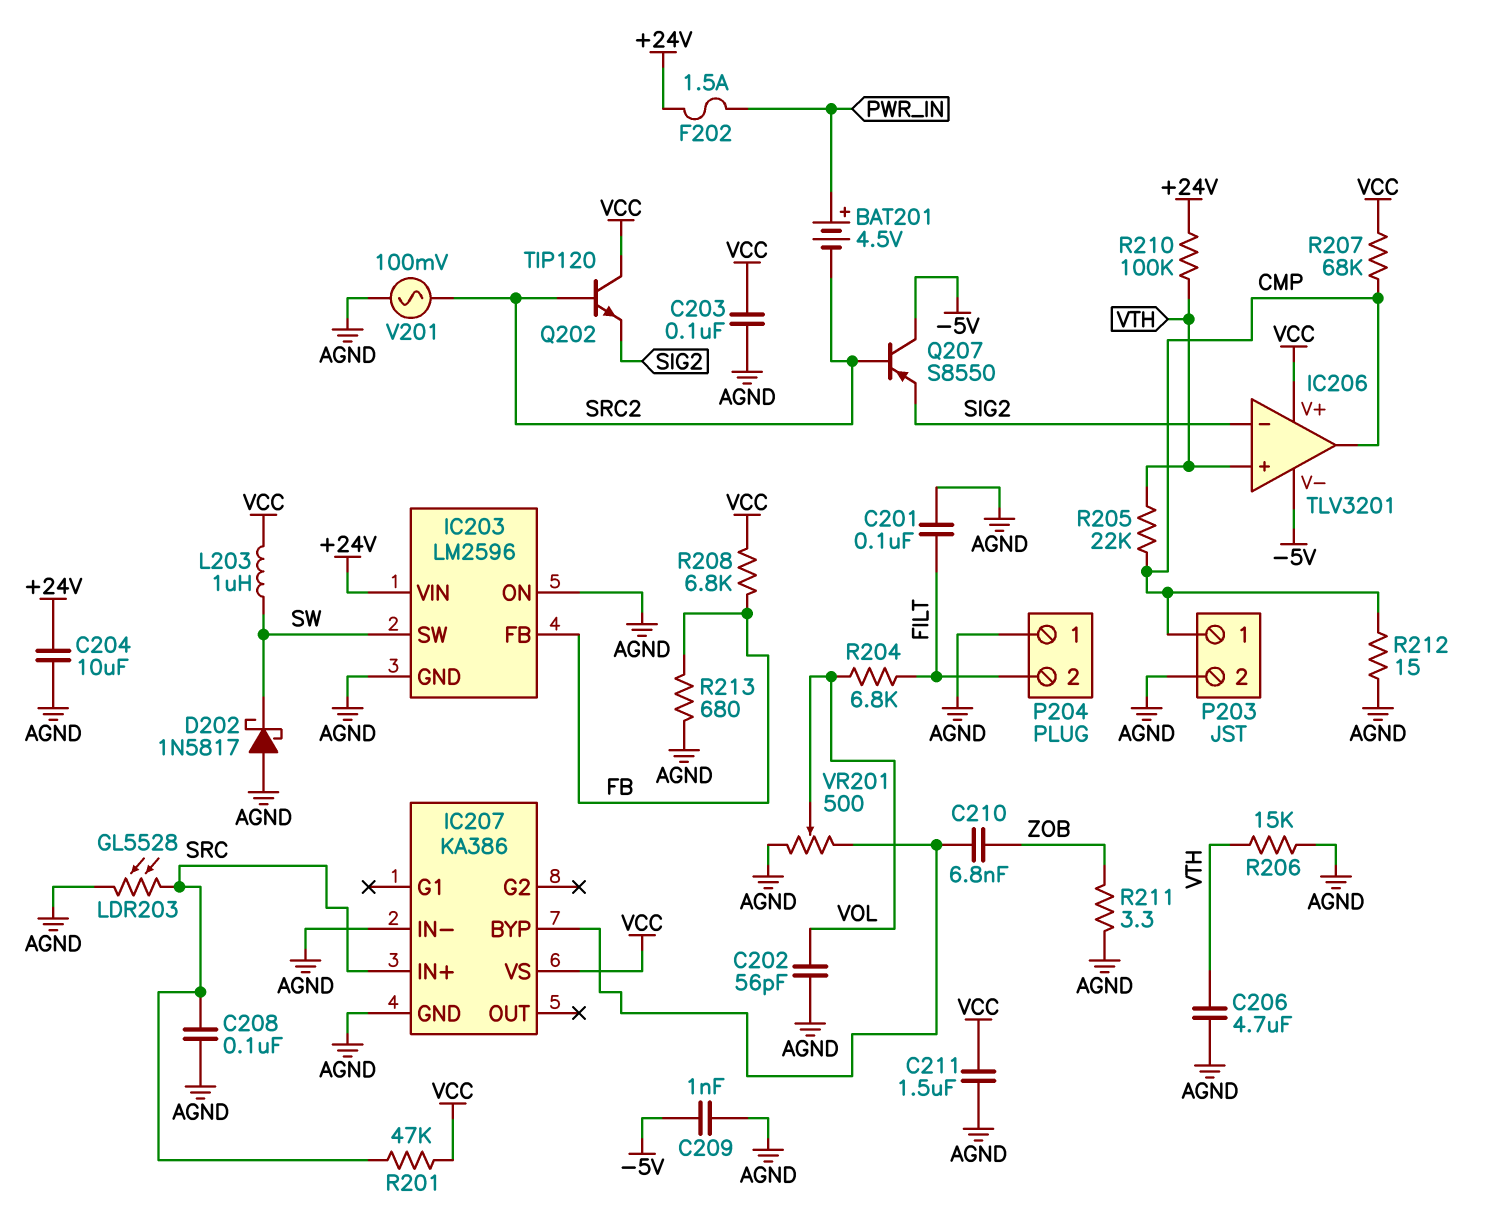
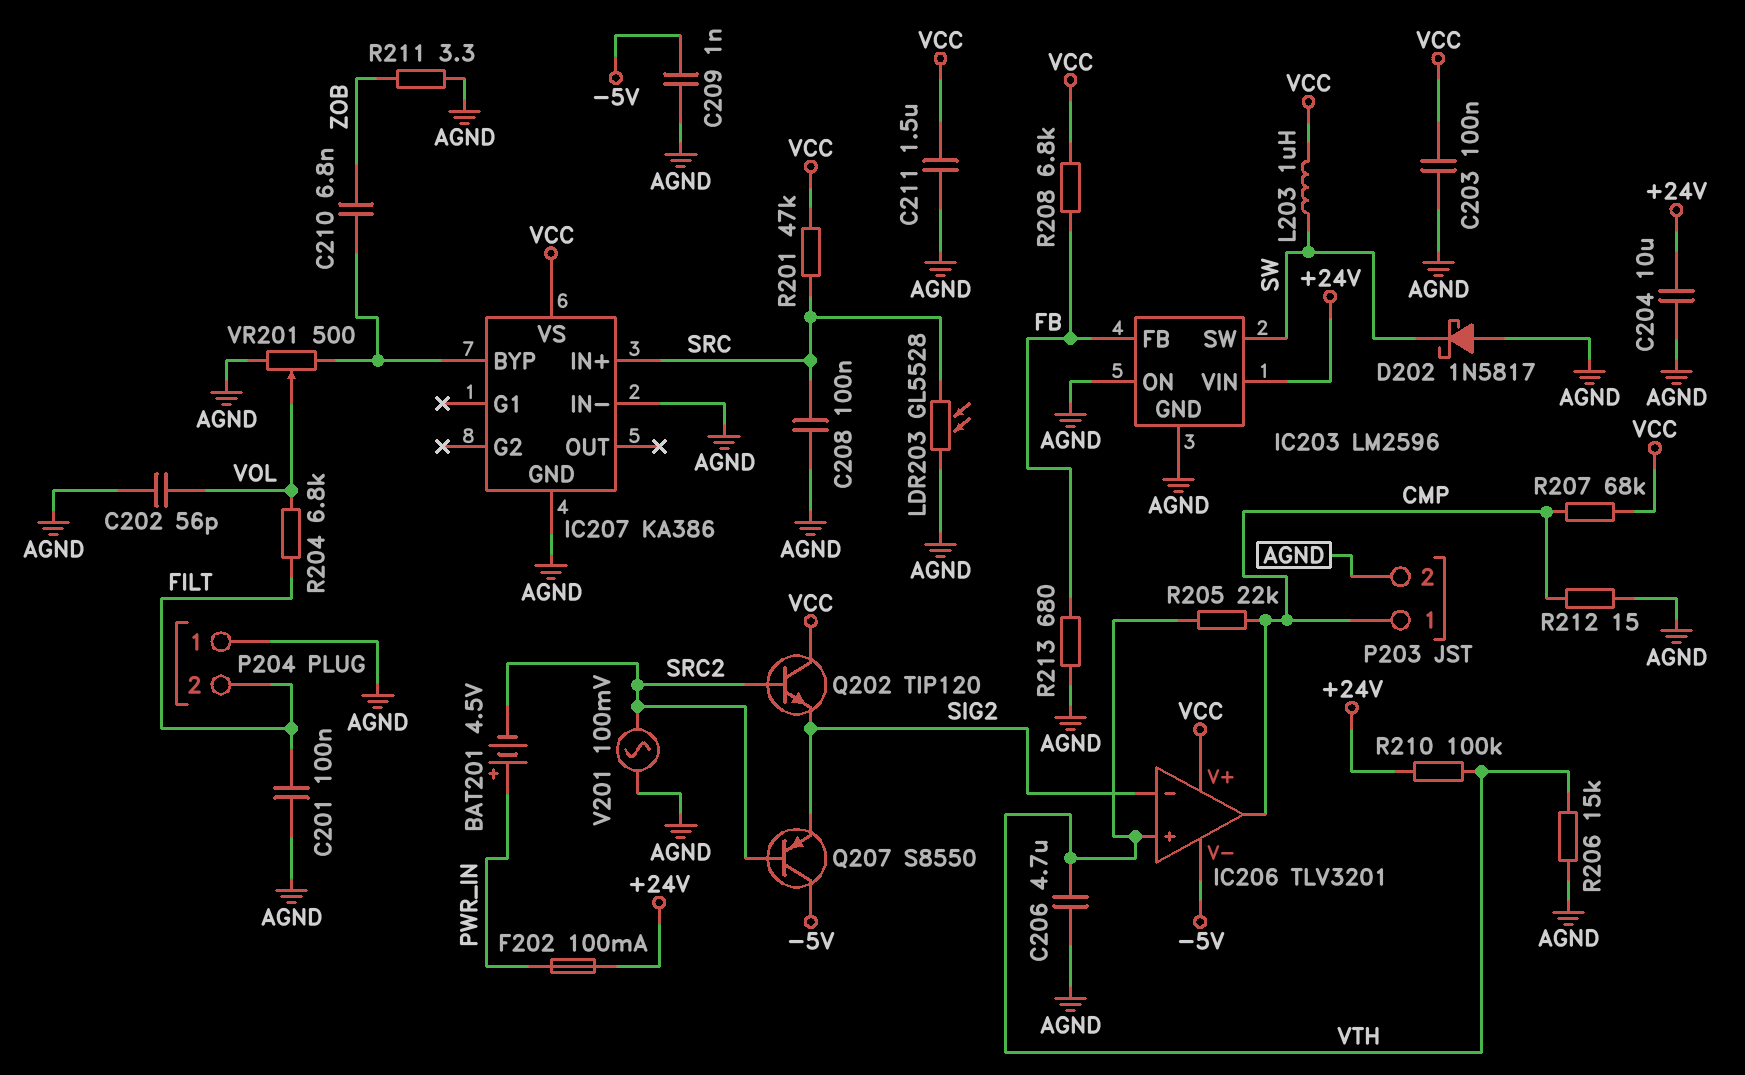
F202: 1.5A (+24V, PWR_IN) -> 100mA (+24V, PWR_IN)

